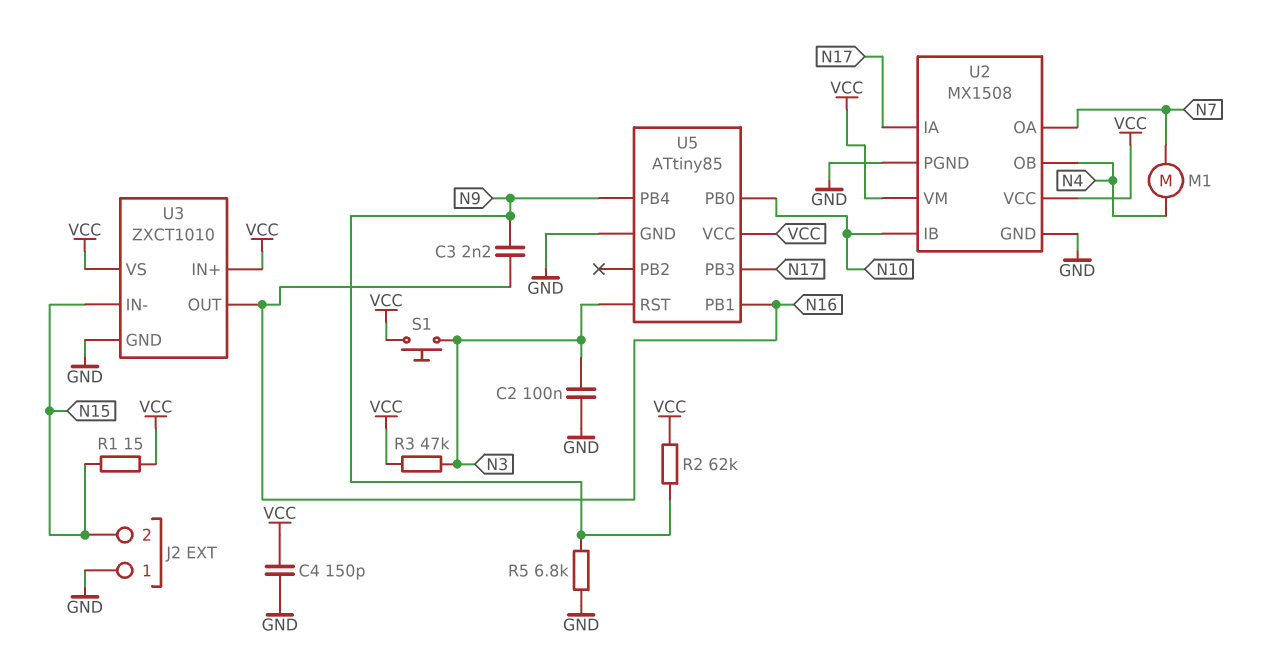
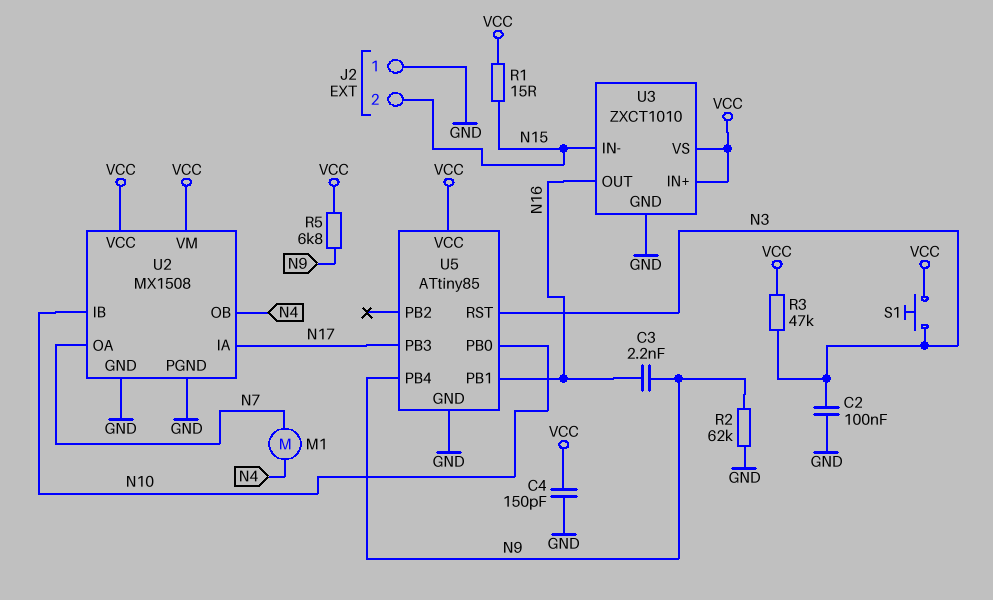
R2: 62k (N9, VCC) -> 62k (GND, N9)
R5: 6.8k (GND, N9) -> 6.8k (N9, VCC)

